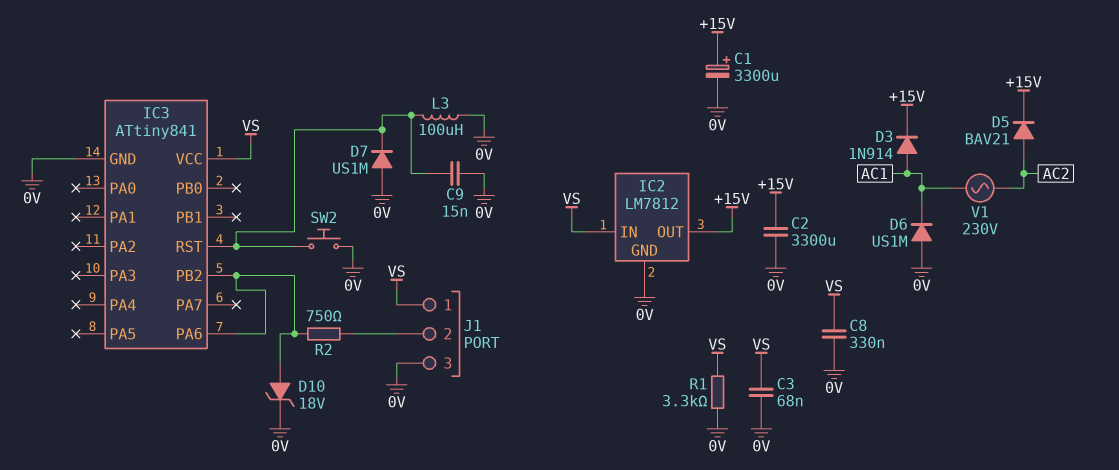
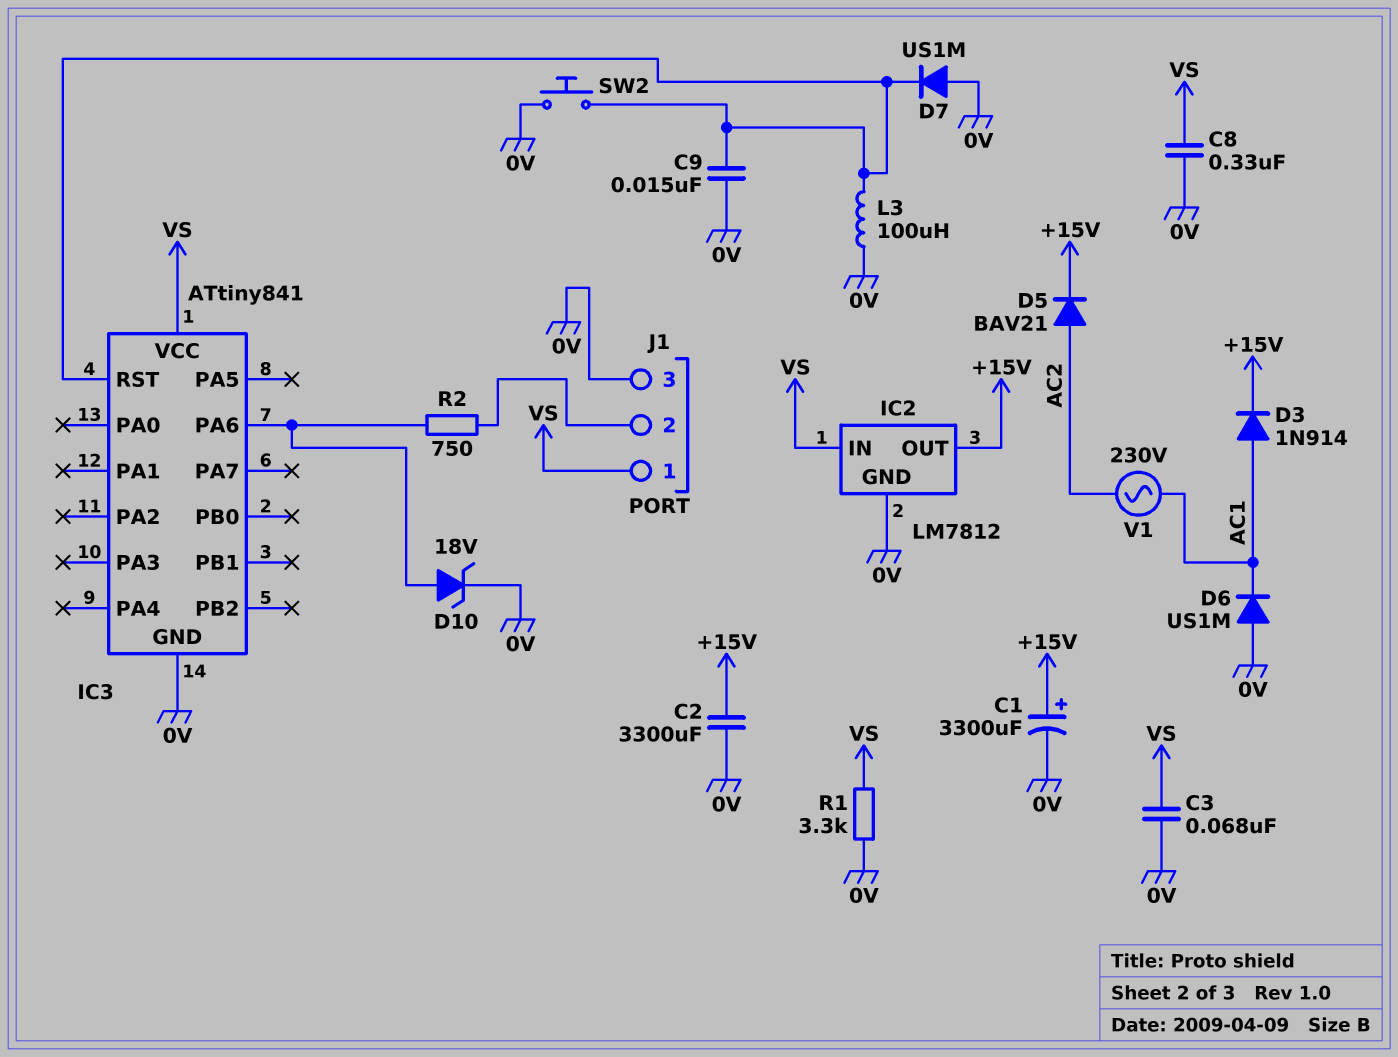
IC3 pin PB2: IC3/PA6 -> none

